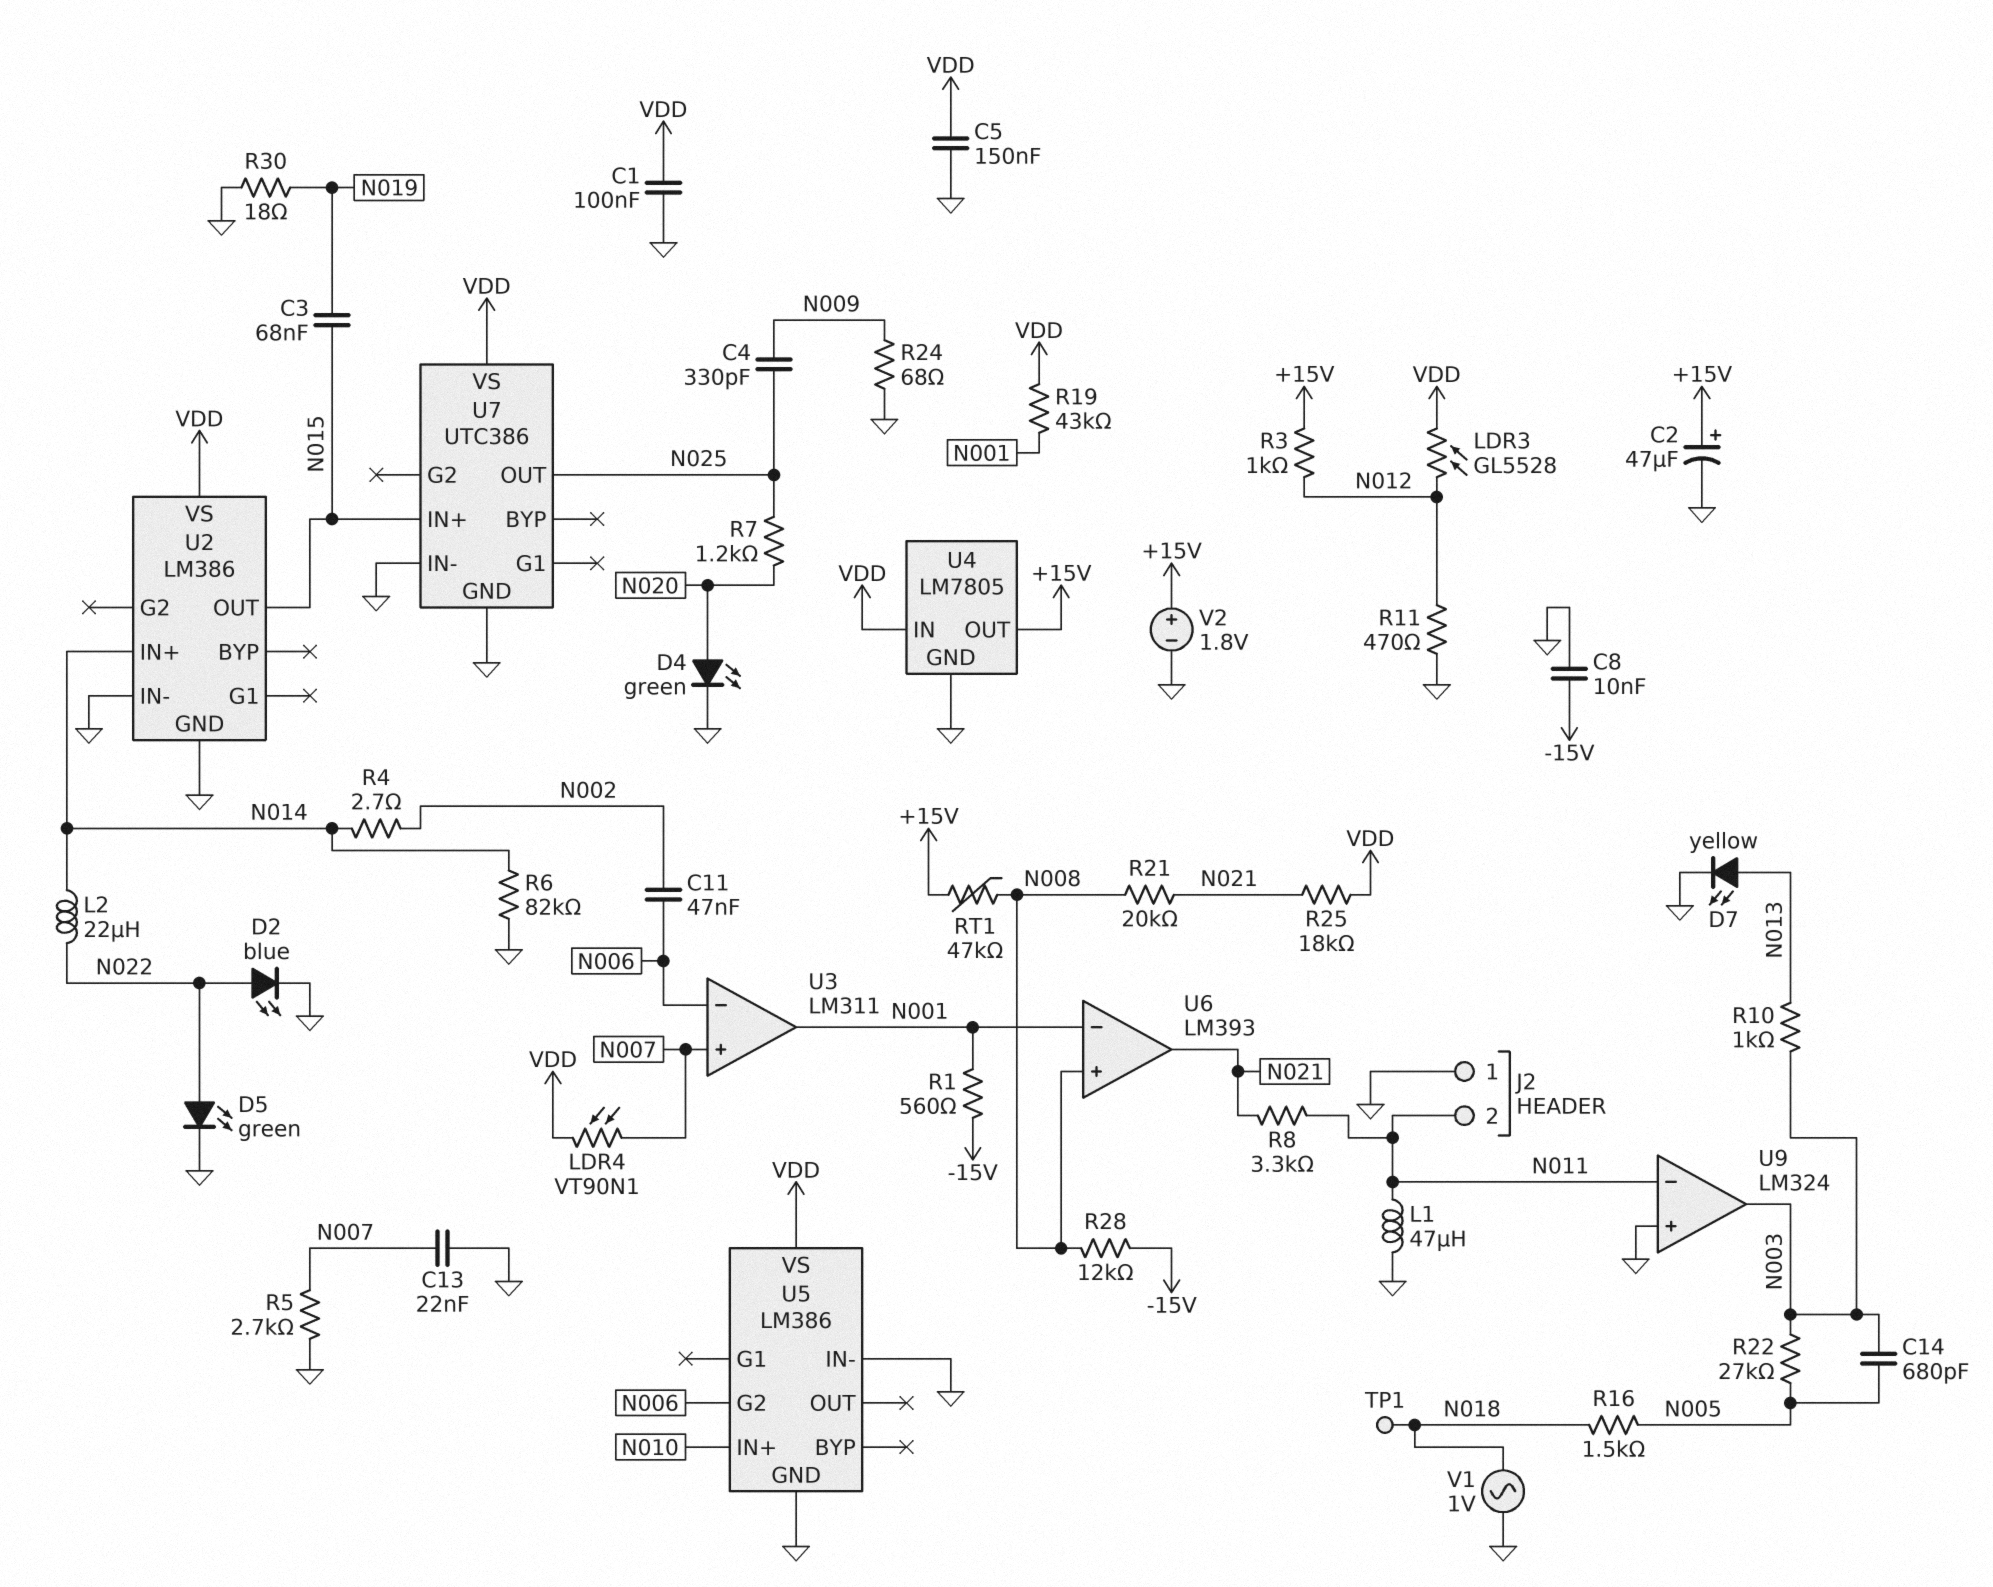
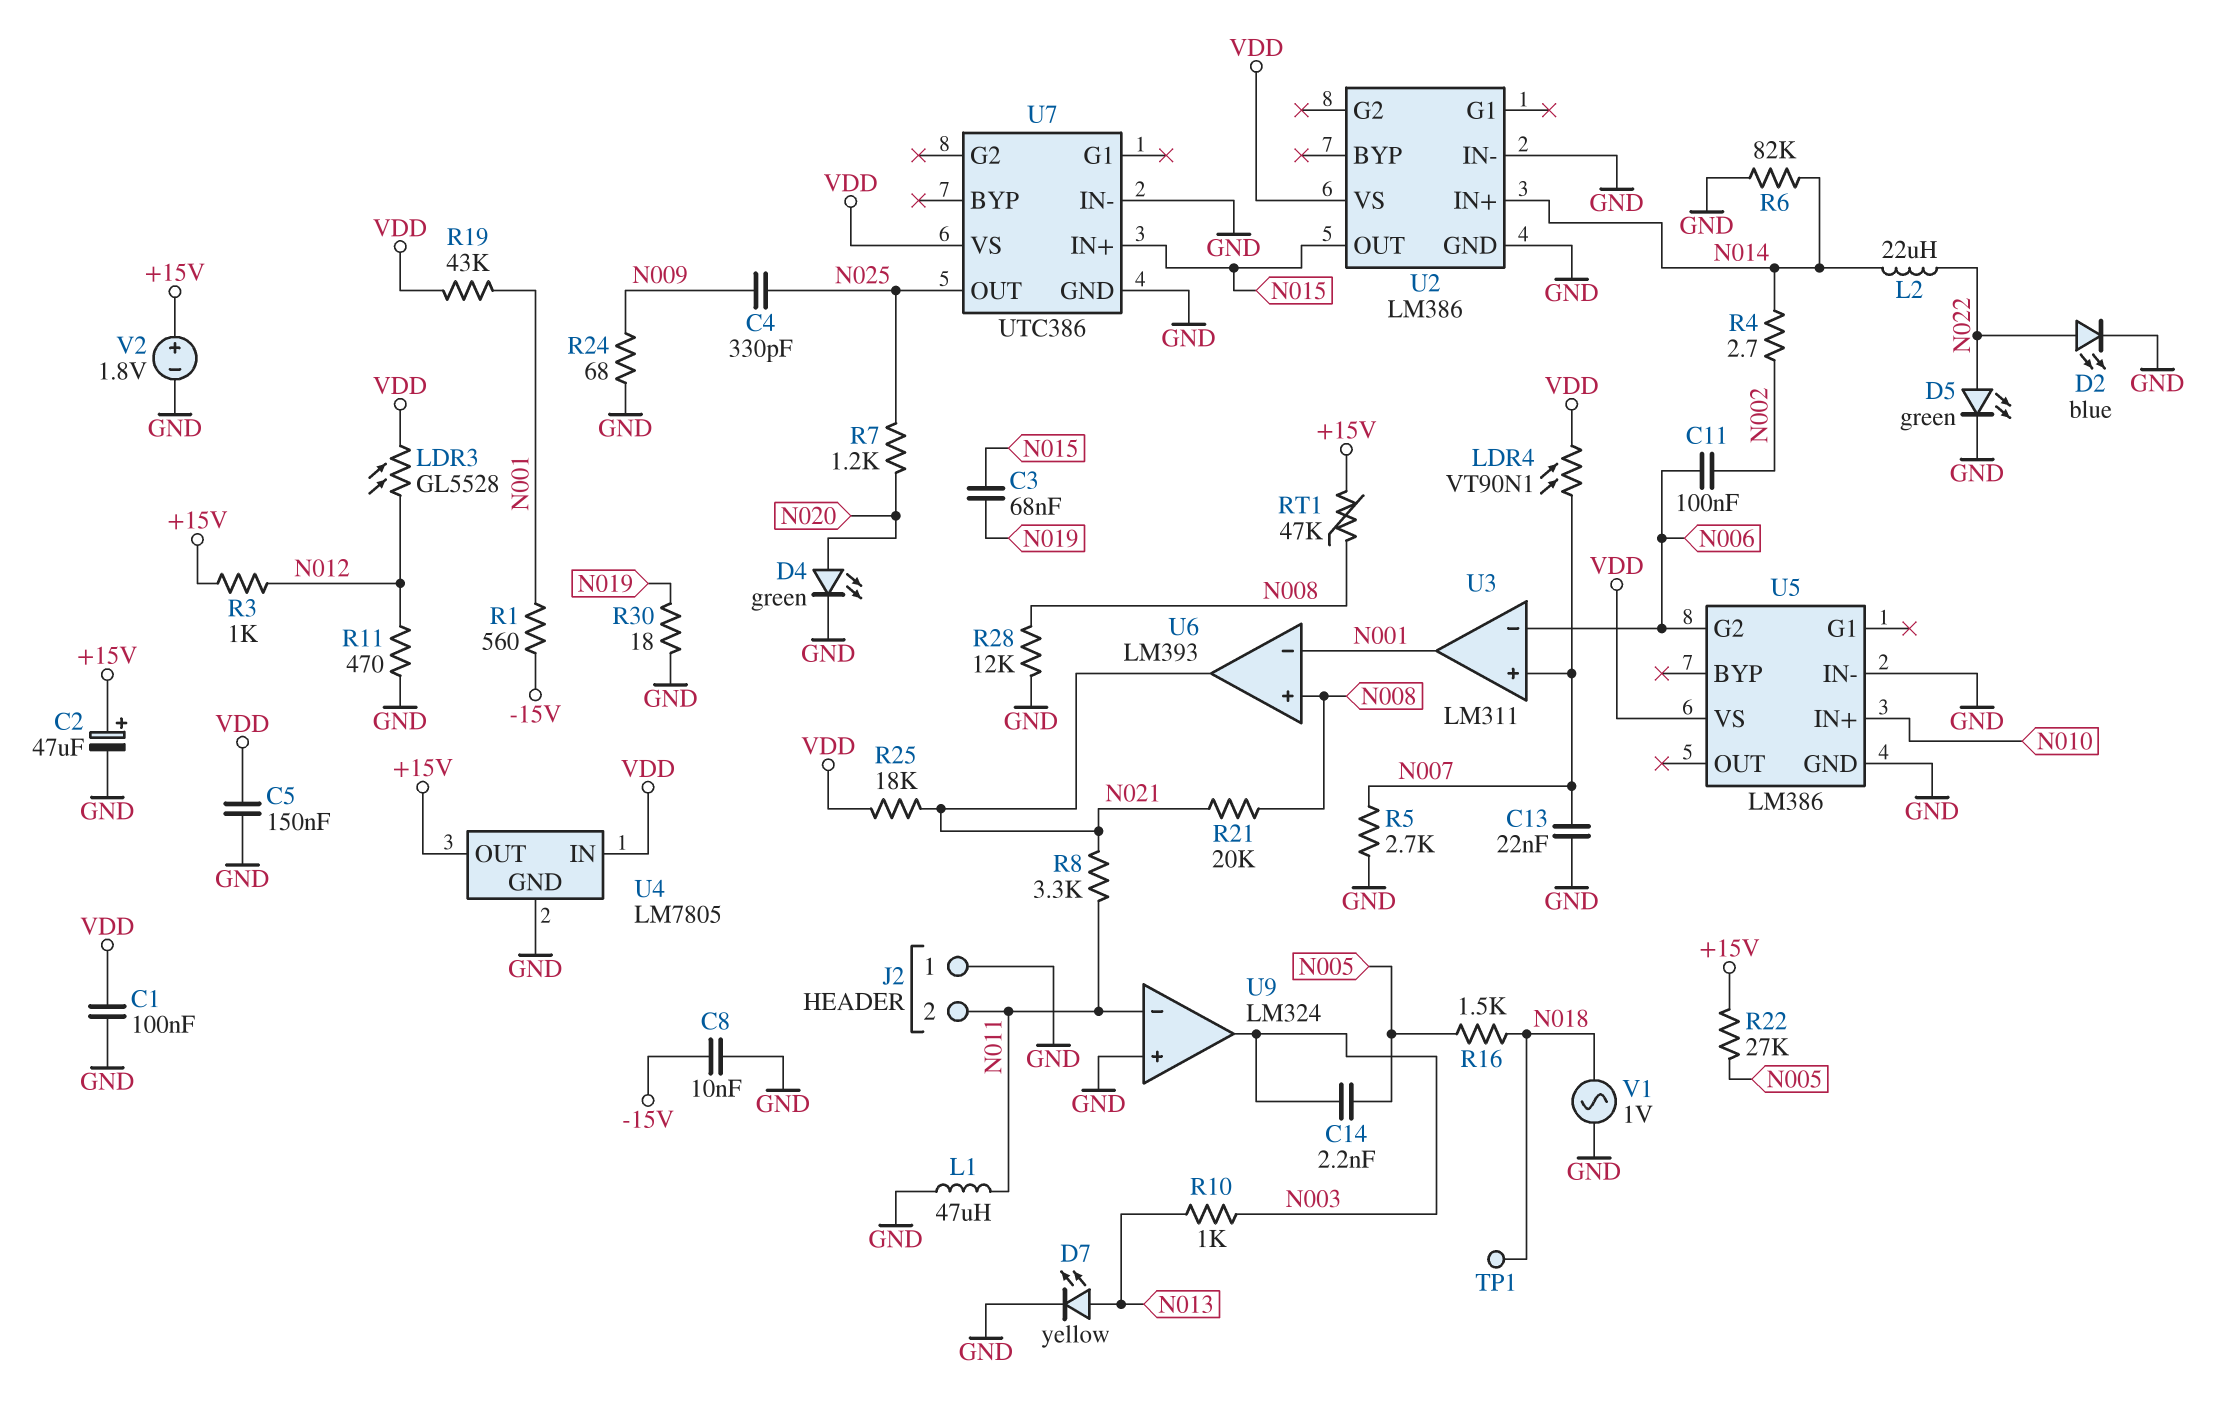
C11: 47nF (N002, N006) -> 100nF (N002, N006)
C14: 680pF (N003, N005) -> 2.2nF (N003, N005)
R22: 27k (N003, N005) -> 27k (+15V, N005)
R28: 12k (-15V, N008) -> 12k (GND, N008)

